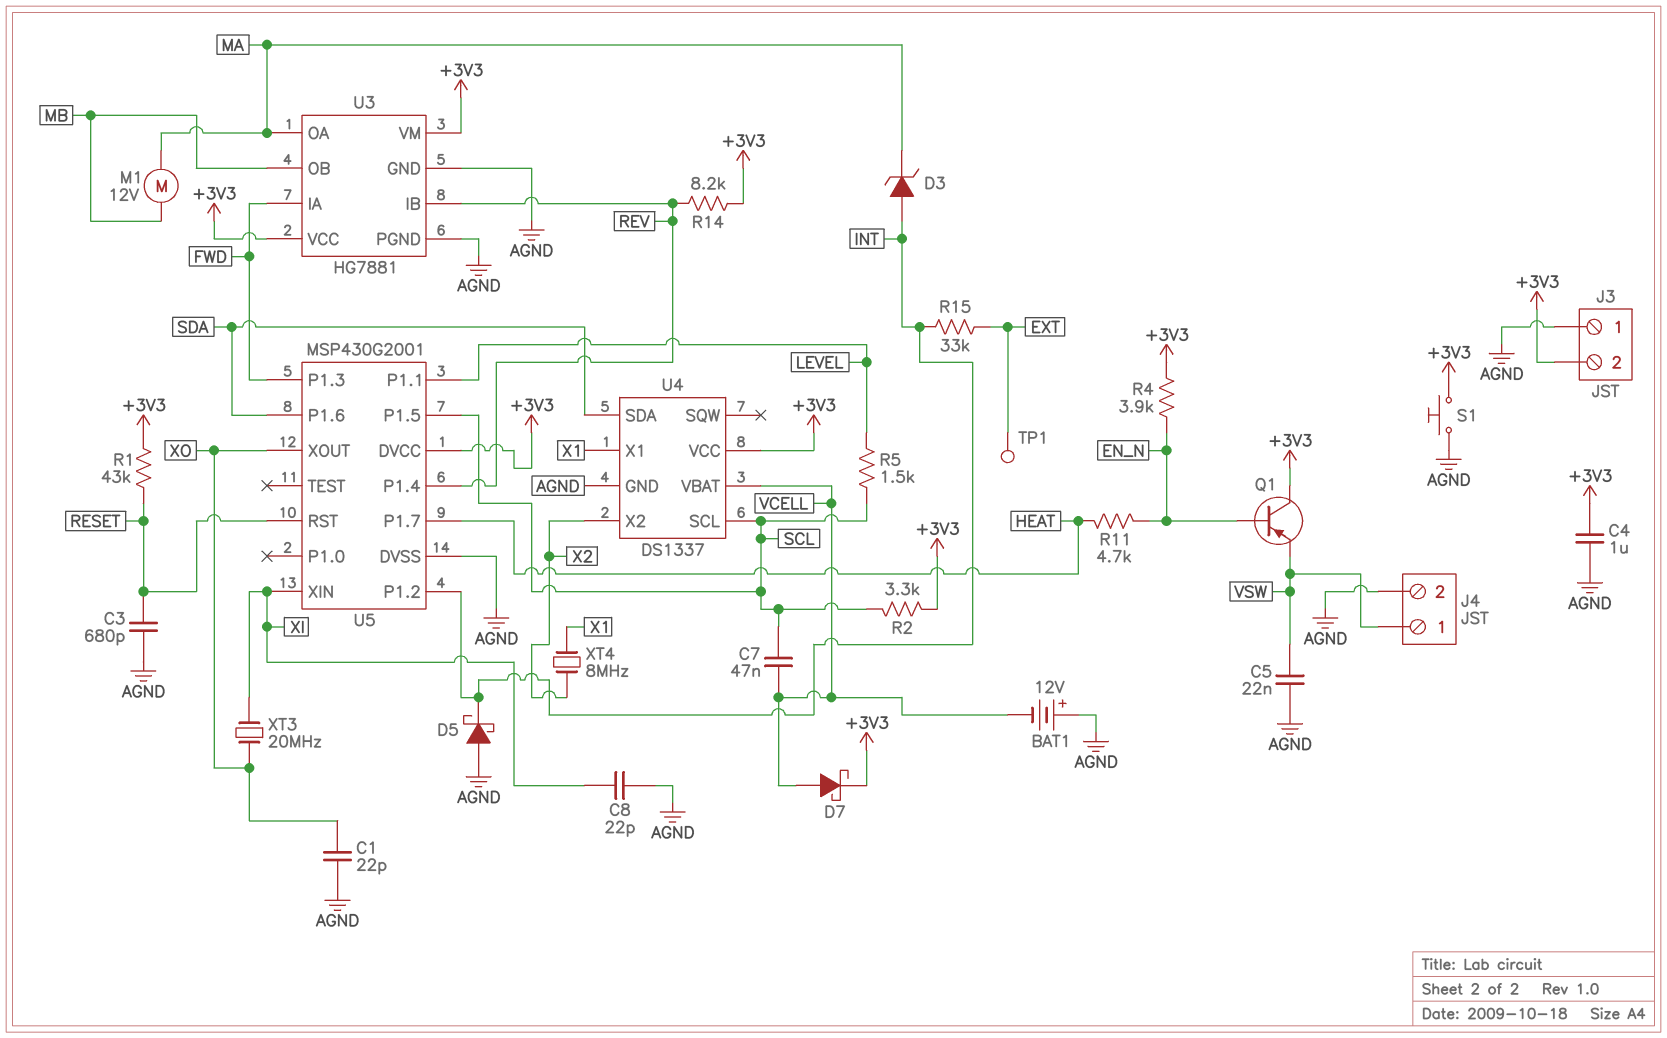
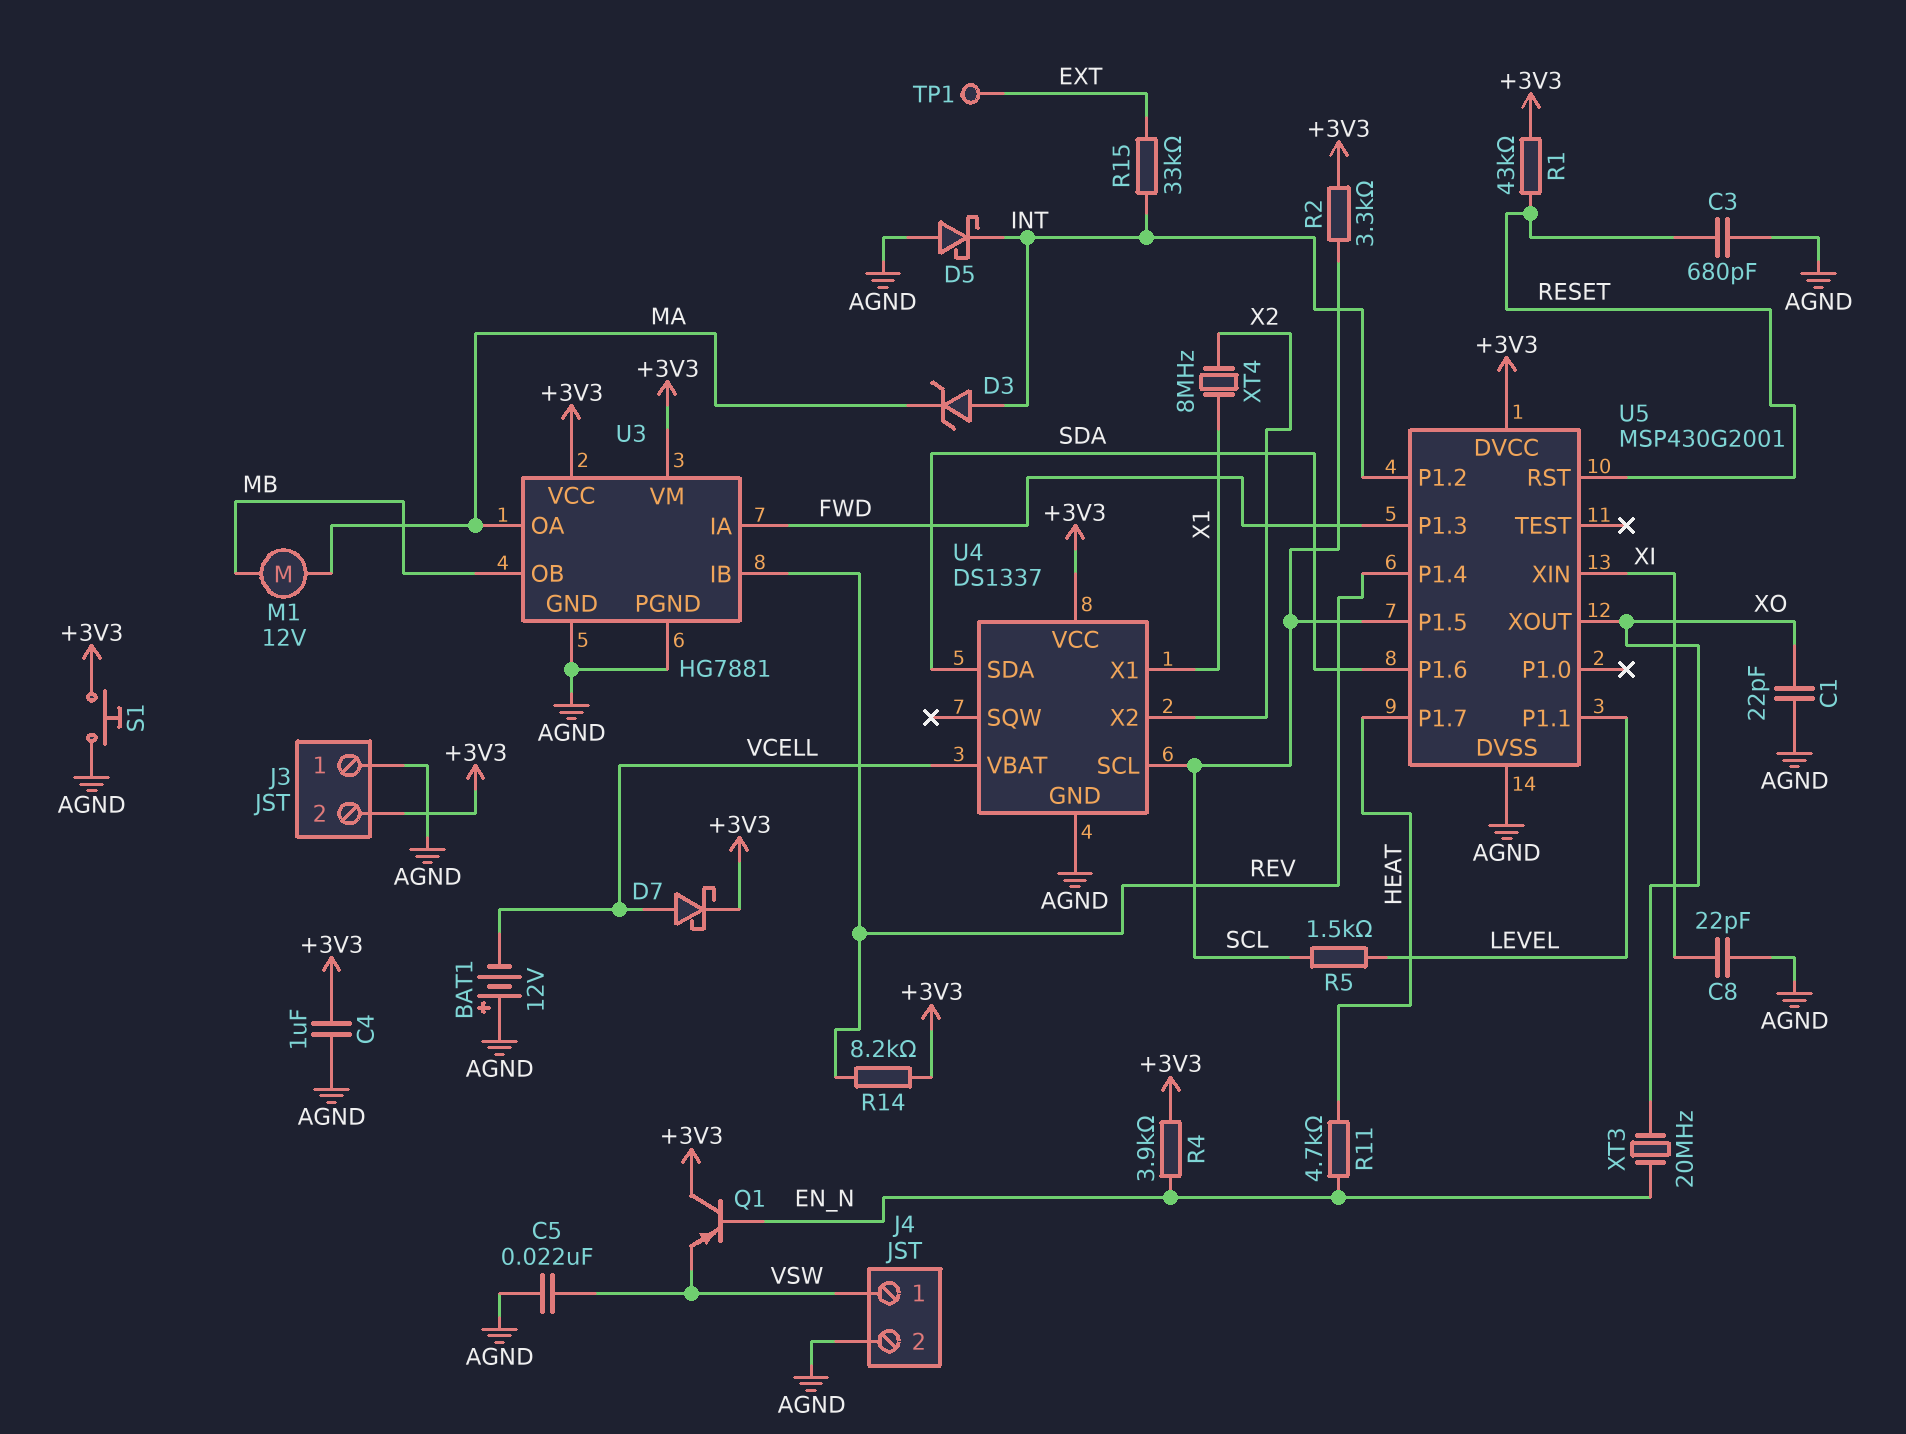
C7: 47nF (SCL, VCELL) -> none
XT3: 20MHz (XI, XO) -> 20MHz (EN_N, XO)

